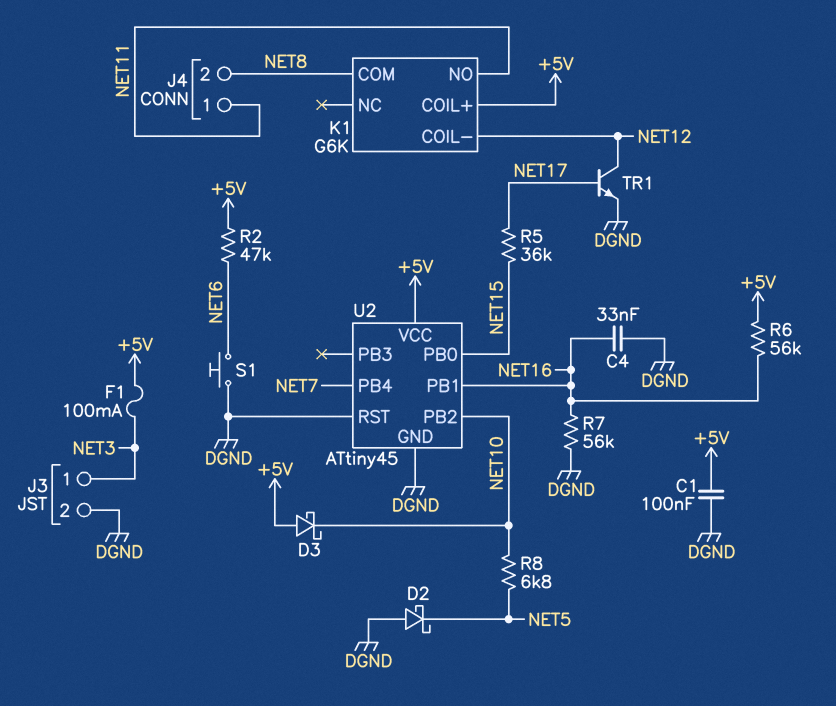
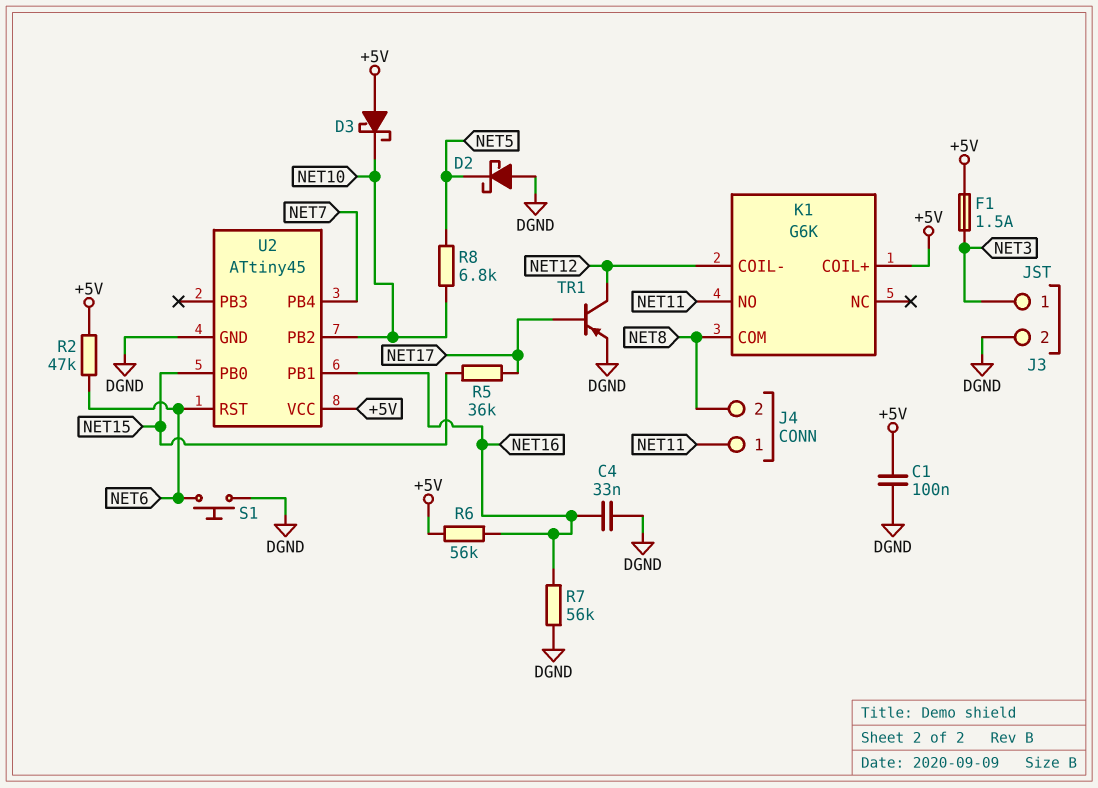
F1: 100mA (+5V, NET3) -> 1.5A (+5V, NET3)
TR1: NPN (B NET17, C NET12, E DGND) -> PNP (B NET17, C NET12, E DGND)
U2 pin RST: DGND -> NET6

